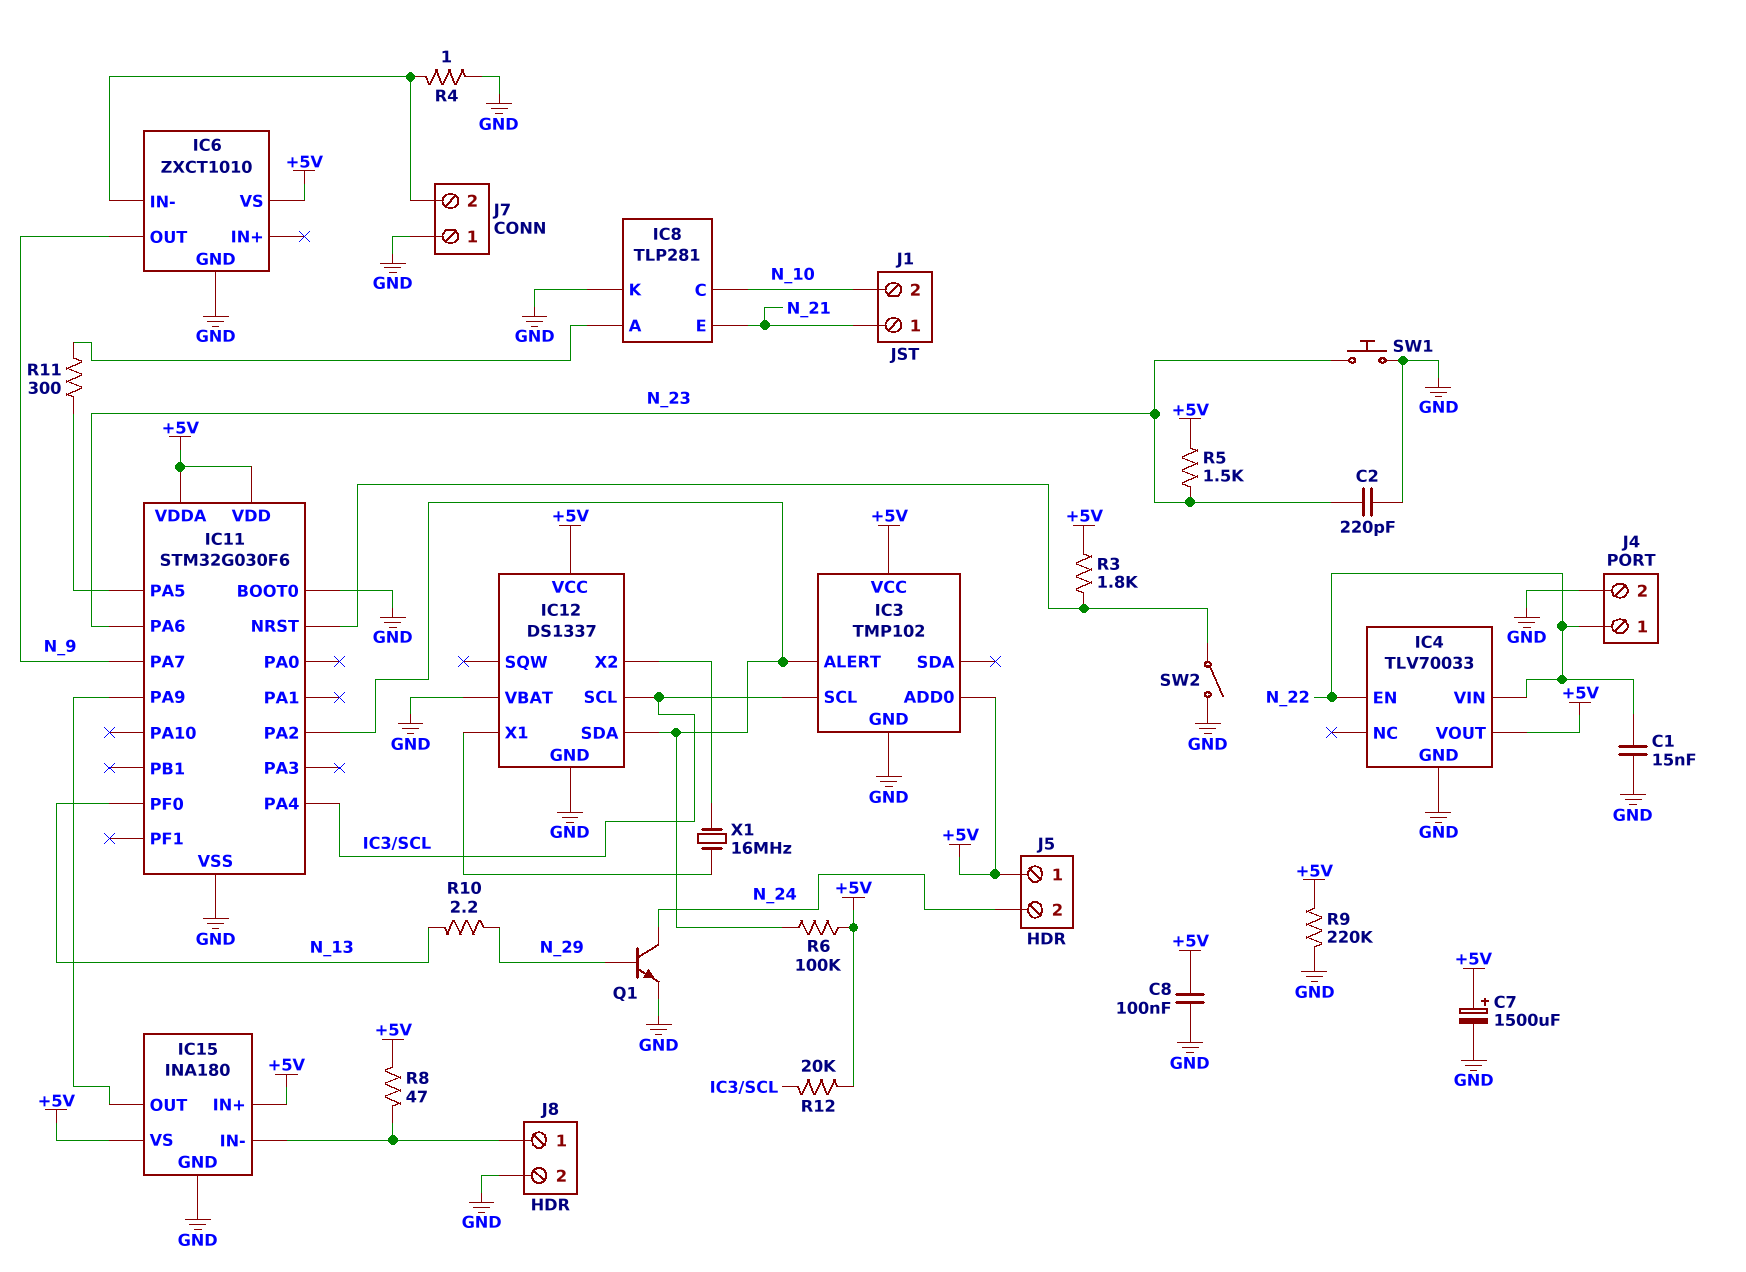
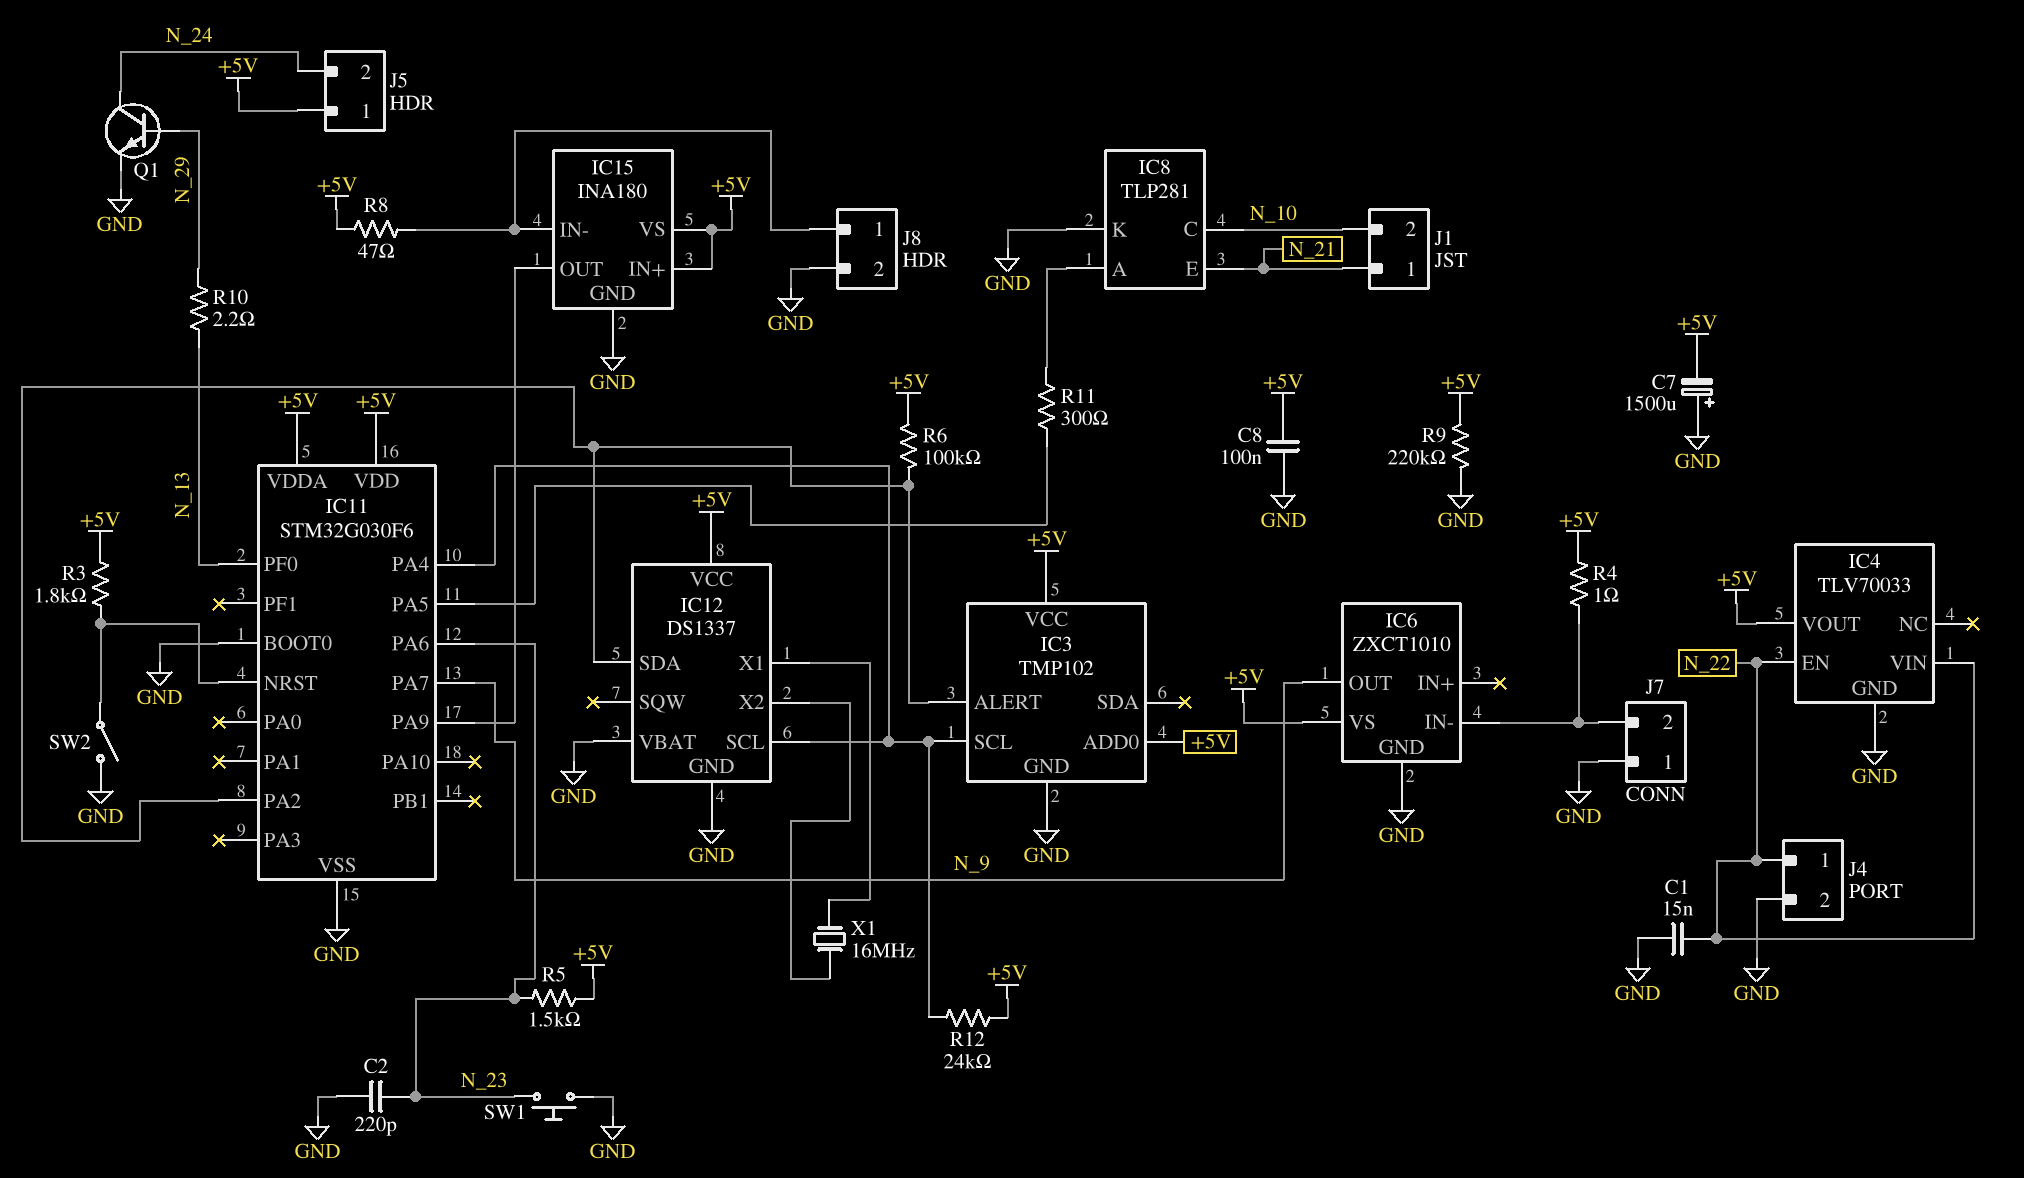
C7: 1500uF (plus +5V, minus GND) -> 1500uF (plus GND, minus +5V)
R4: 1 (GND, IC6/IN-) -> 1 (+5V, IC6/IN-)
R12: 20k (+5V, IC3/SCL) -> 24k (+5V, IC3/SCL)

